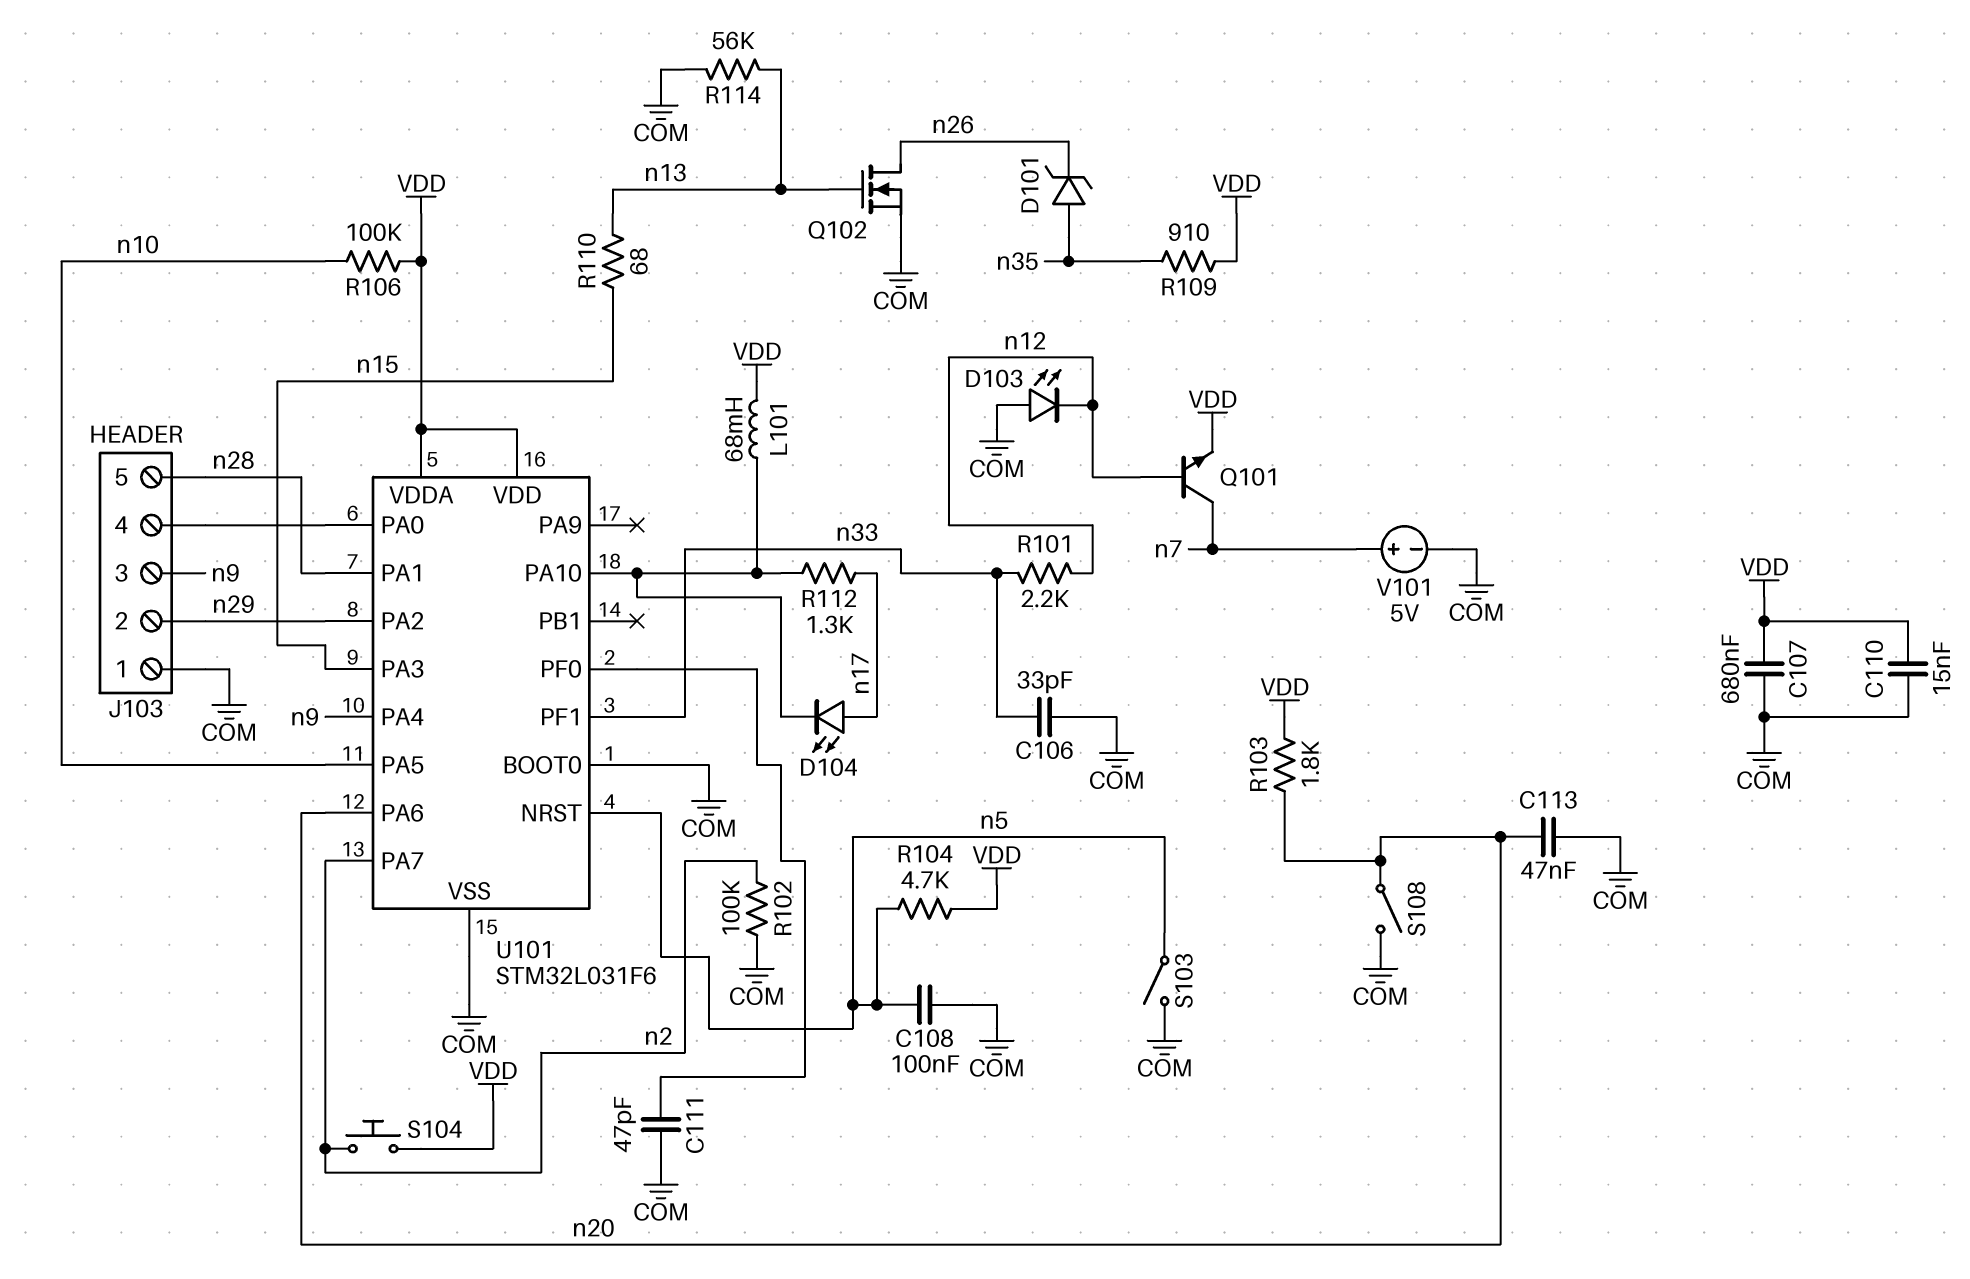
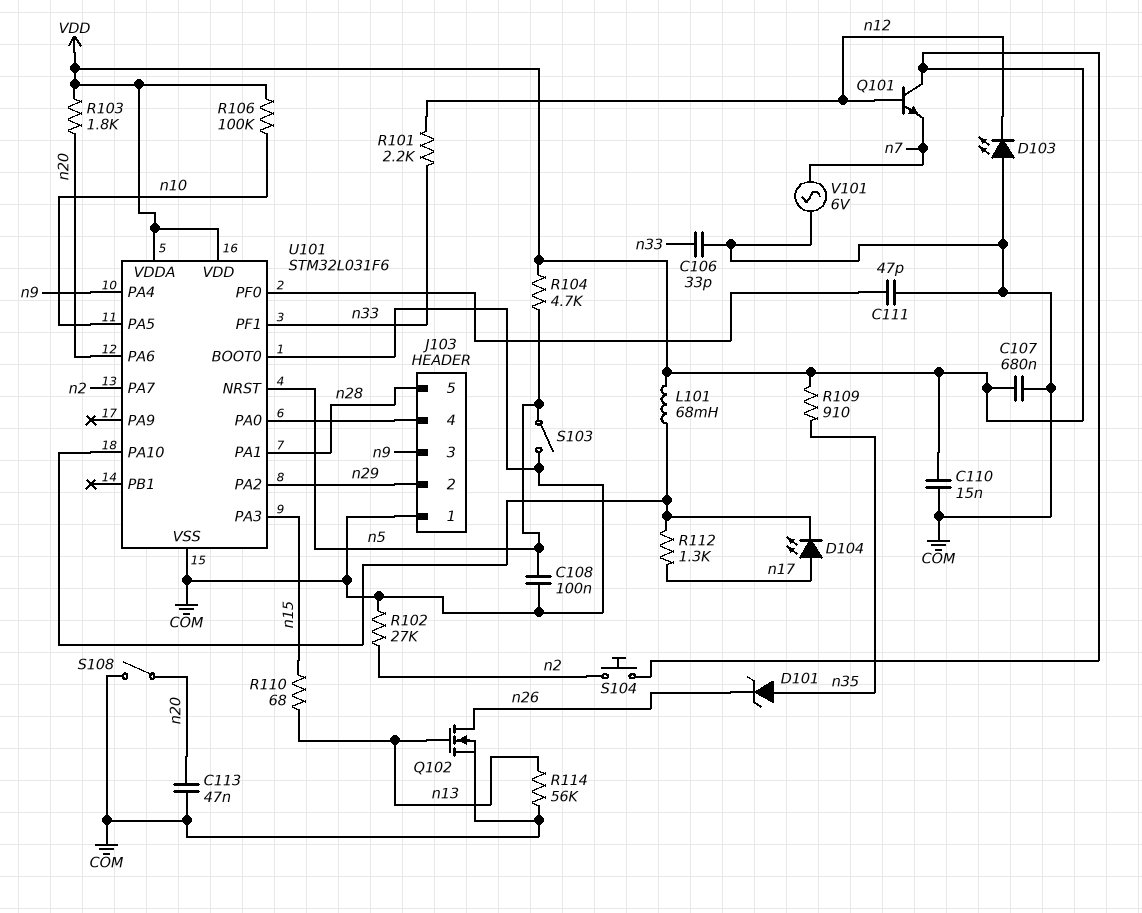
Q101: NPN (B n12, C n7, E VDD) -> NPN (B n12, C VDD, E n7)
R102: 100k (COM, n2) -> 27k (COM, n2)
V101: 5V (plus n7, minus COM) -> AC 6V (COM, n7)

